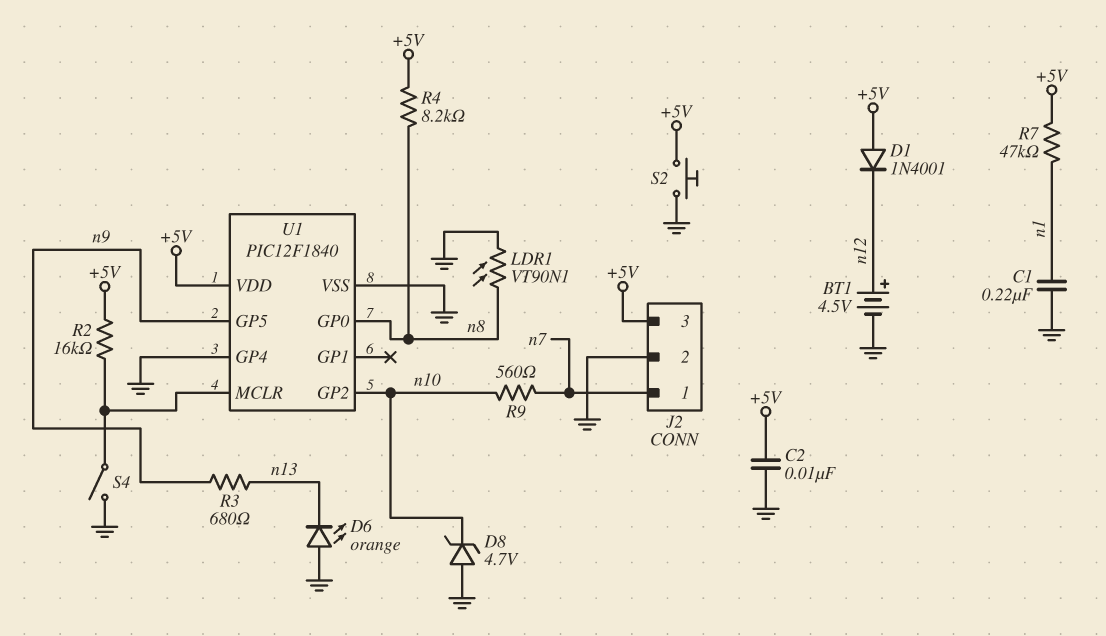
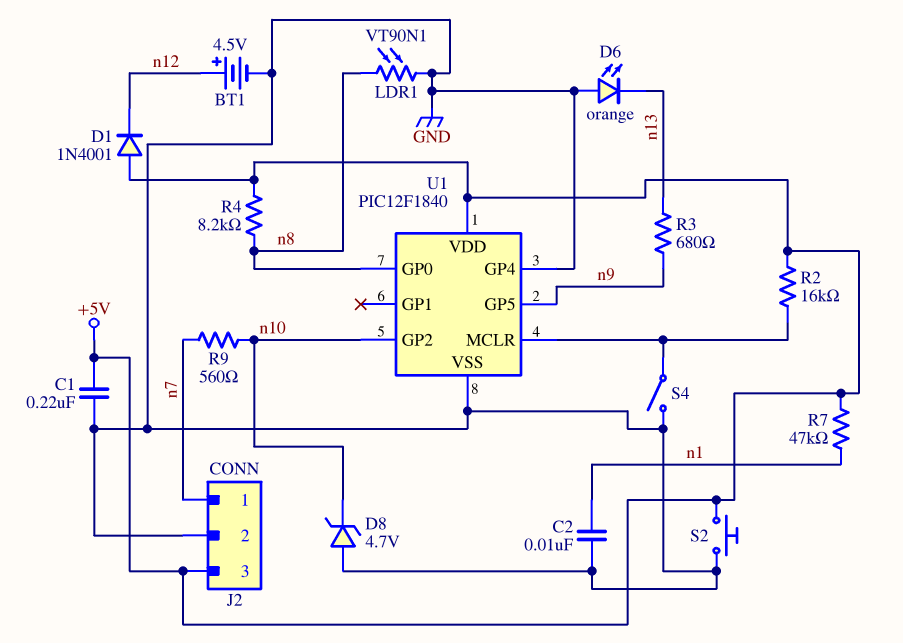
C1: 220nF (GND, n1) -> 220nF (+5V, GND)
C2: 10nF (+5V, GND) -> 10nF (GND, n1)

